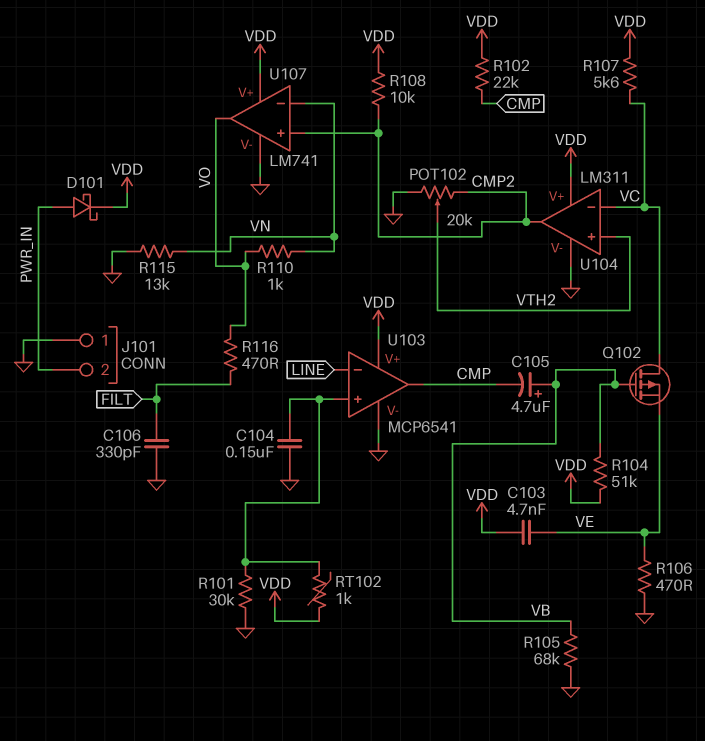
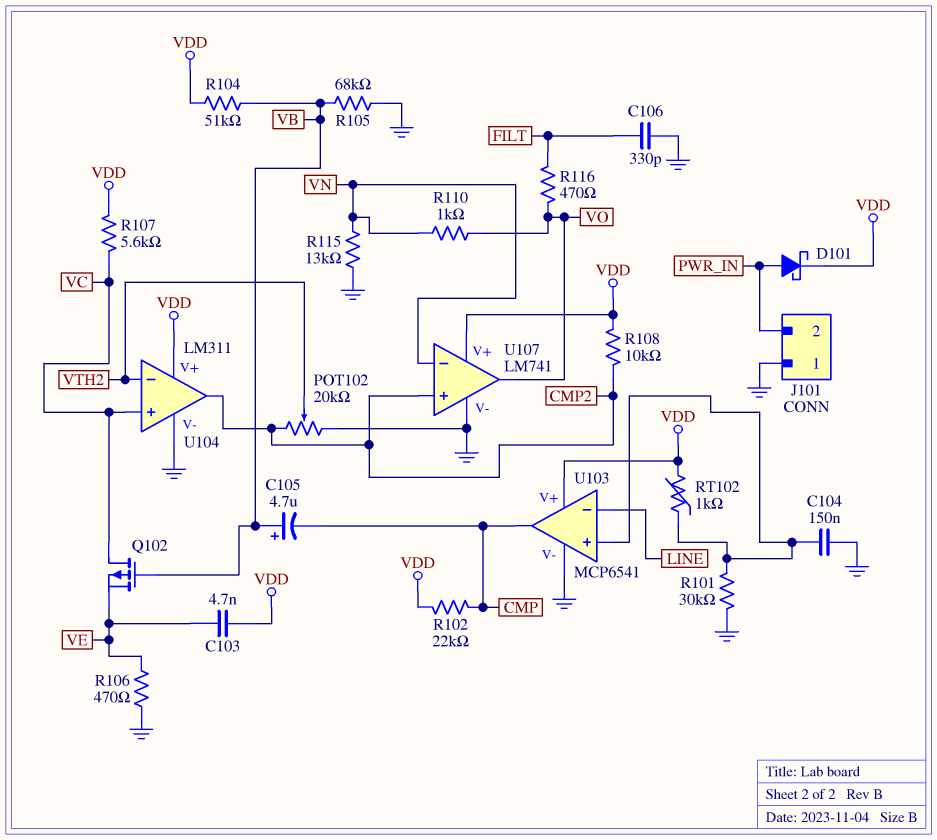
U104 pin in+: VTH2 -> VC
U104 pin in-: VC -> VTH2

